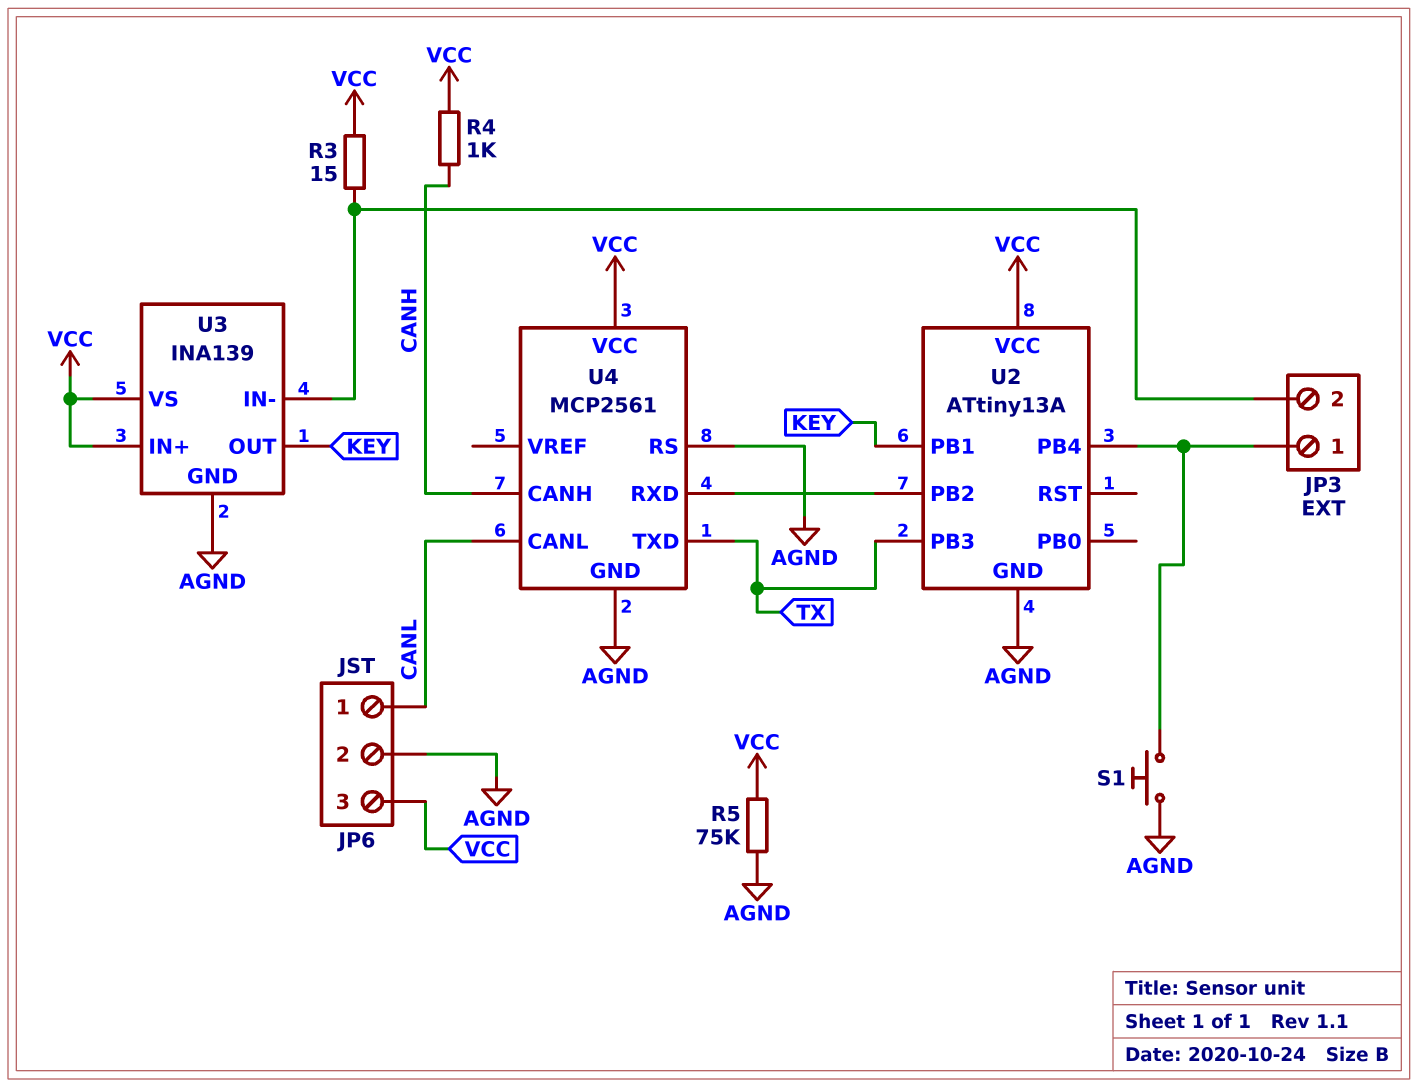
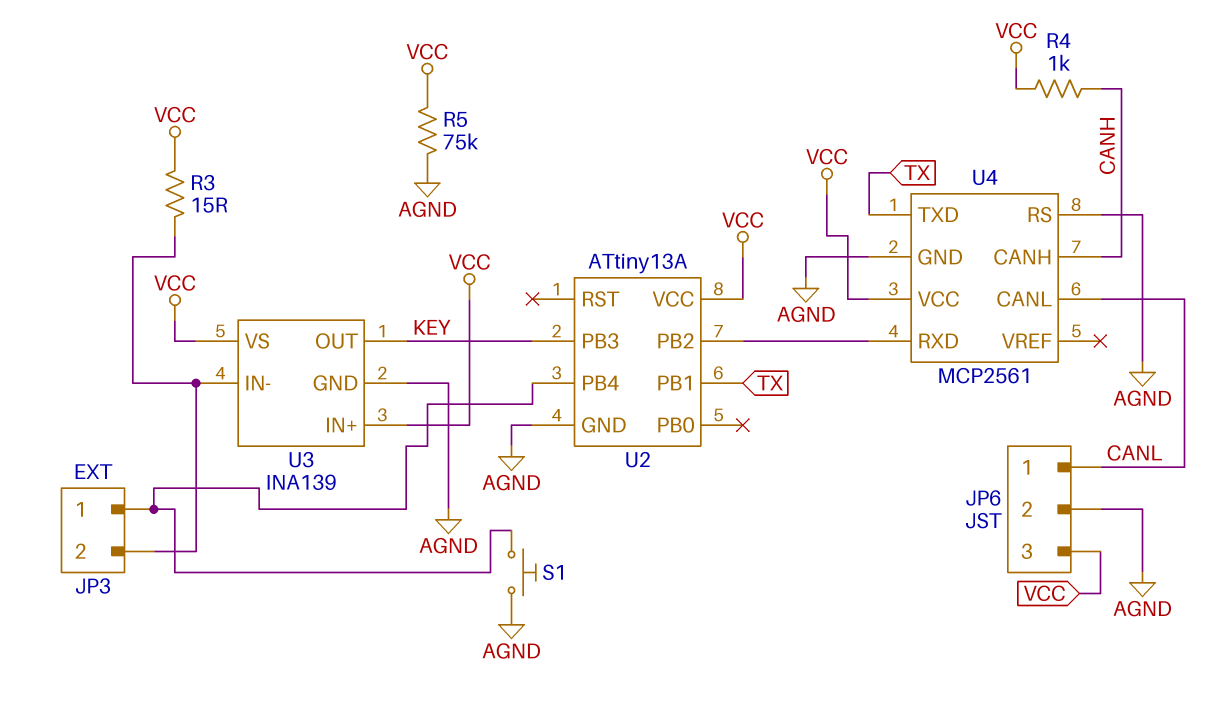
U2 pin PB1: KEY -> TX
U2 pin PB3: TX -> KEY

